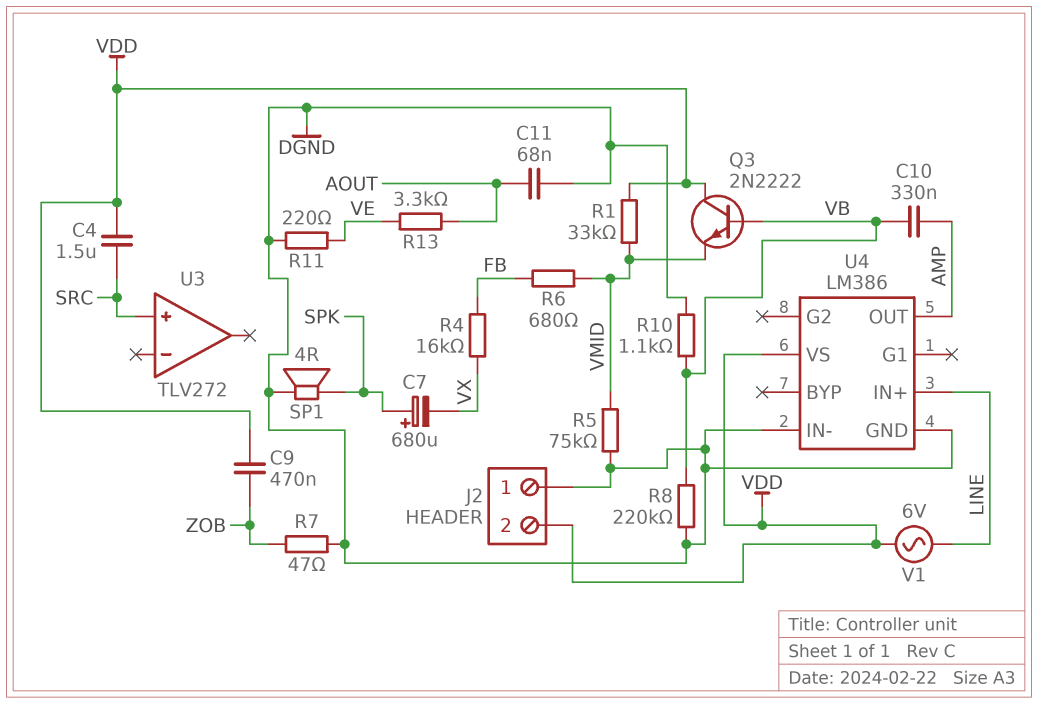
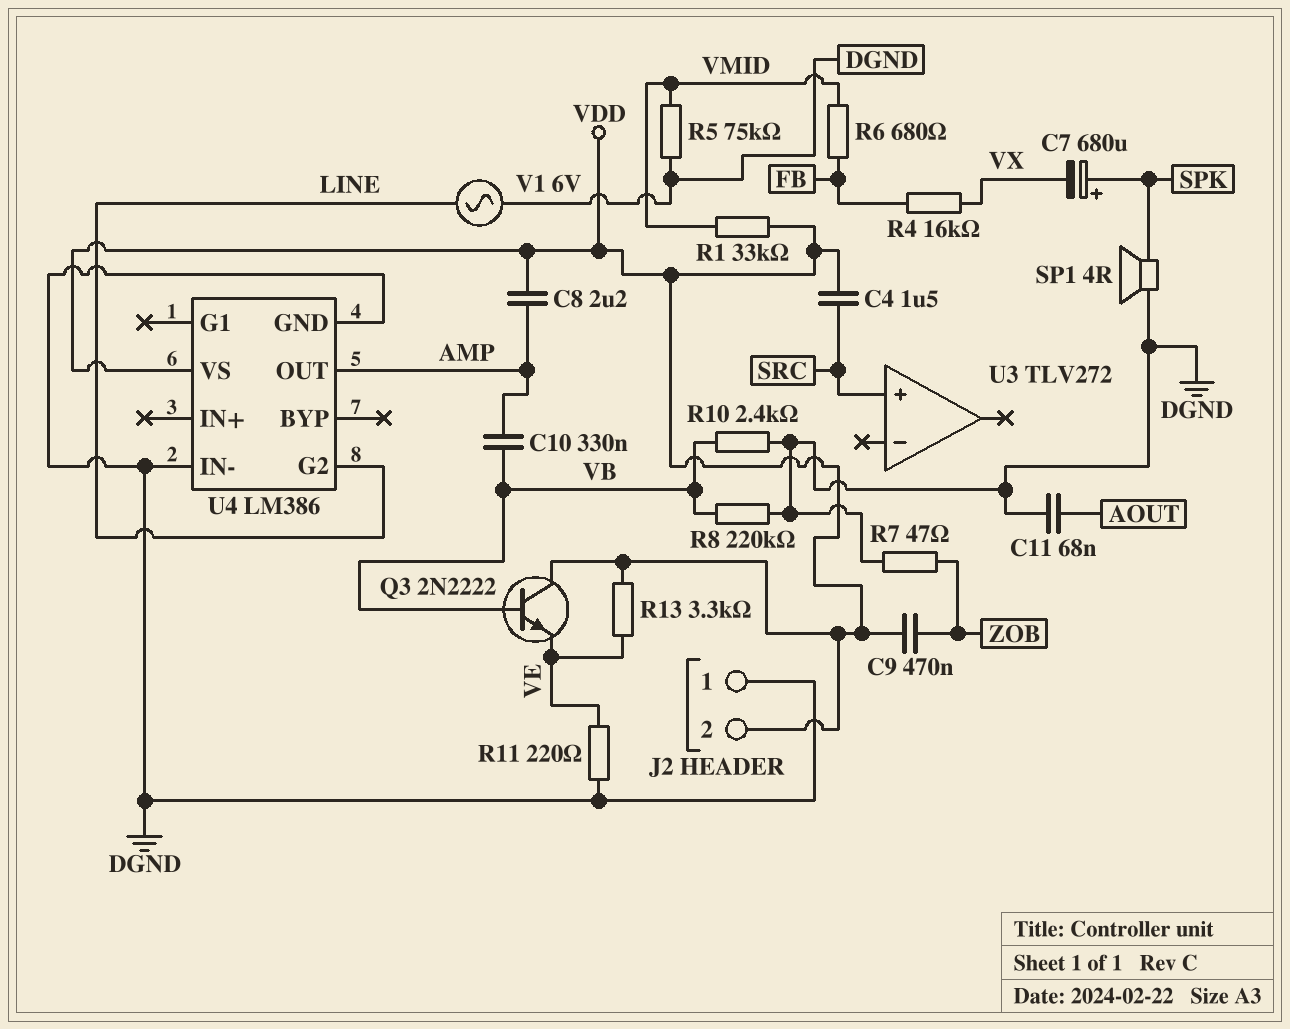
C8: none -> 2.2uF (AMP, VDD)
Q3: NPN 2N2222 (B VB, C VDD, E VMID) -> NPN 2N2222 (B VB, C VDD, E VE)
R10: 1.1k (DGND, VB) -> 2.4k (DGND, VB)
R13: 3.3k (AOUT, VE) -> 3.3k (VDD, VE)
U4 pin G2: none -> LINE
U4 pin IN+: LINE -> none
V1: AC 6V (LINE, VDD) -> AC 6V (DGND, LINE)

